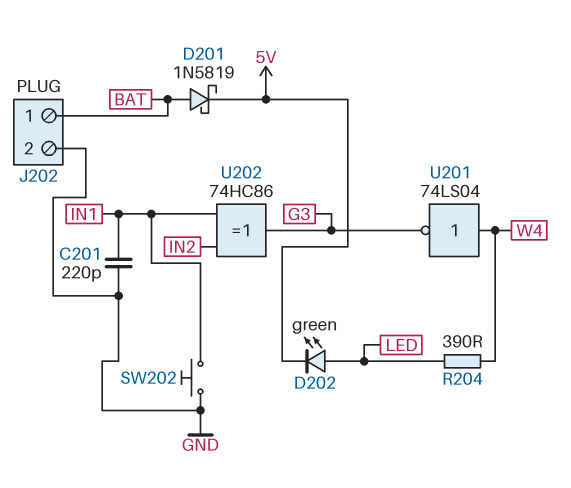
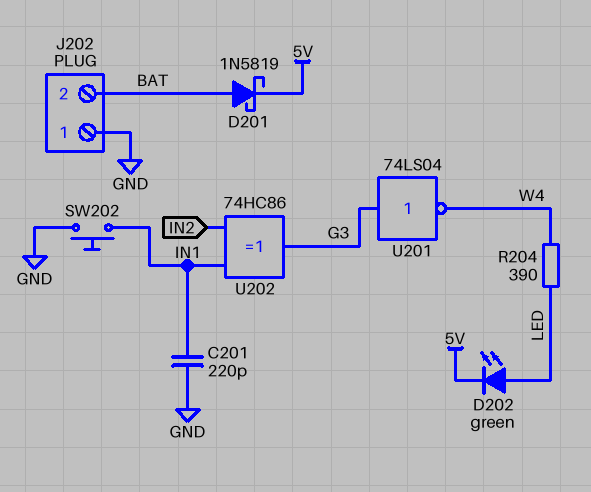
J202 pin 1: BAT -> GND
J202 pin 2: GND -> BAT
U201: NOT 74LS04 (in W4, out G3) -> NOT 74LS04 (in G3, out W4)

